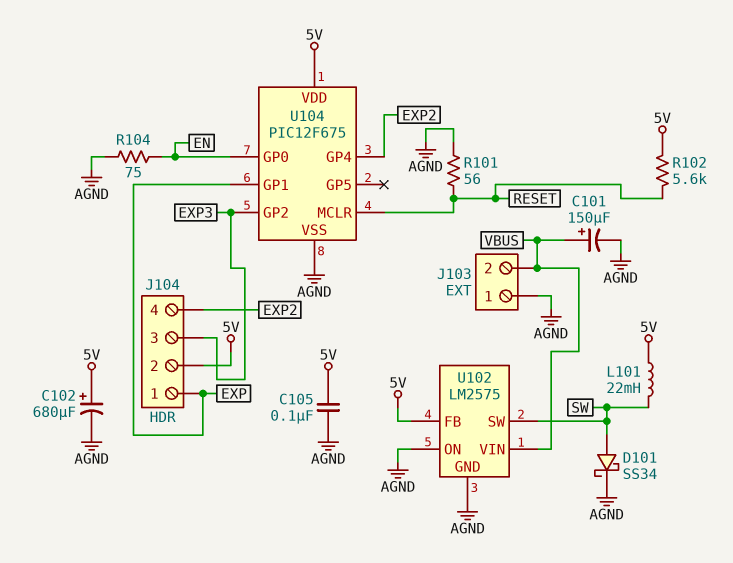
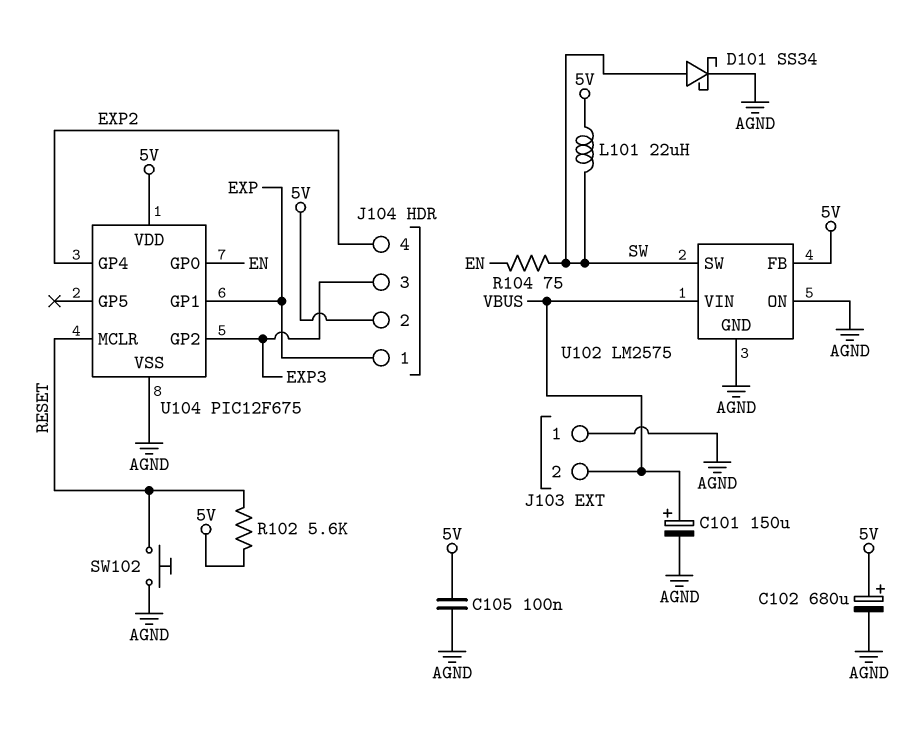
L101: 22mH (5V, SW) -> 22uH (5V, SW)
R101: 56 (AGND, RESET) -> none
R104: 75 (AGND, EN) -> 75 (EN, SW)
SW102: none -> button (AGND, RESET)

